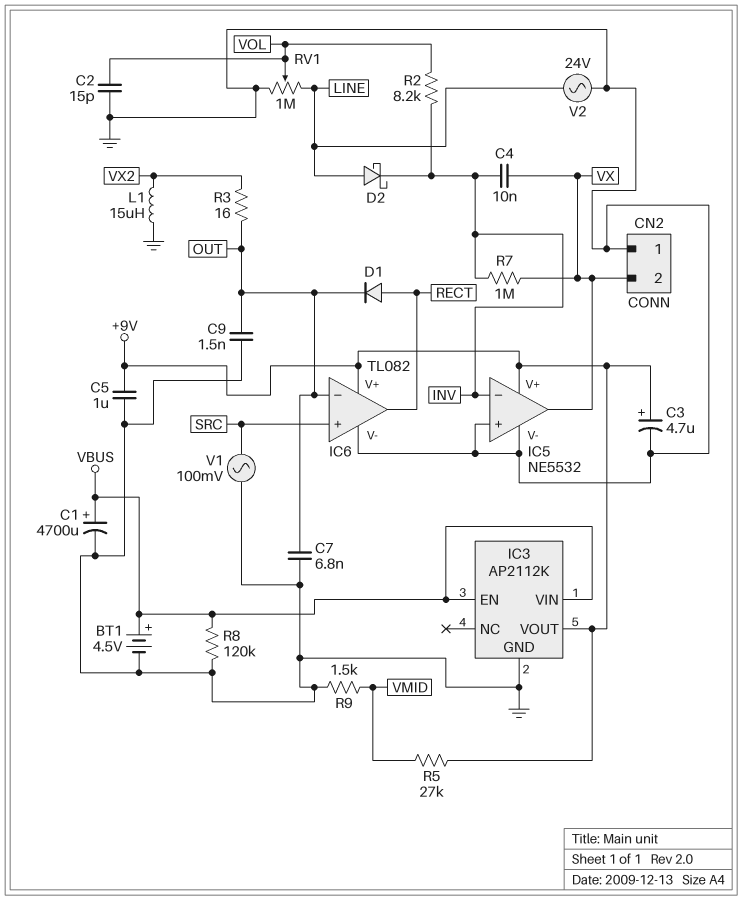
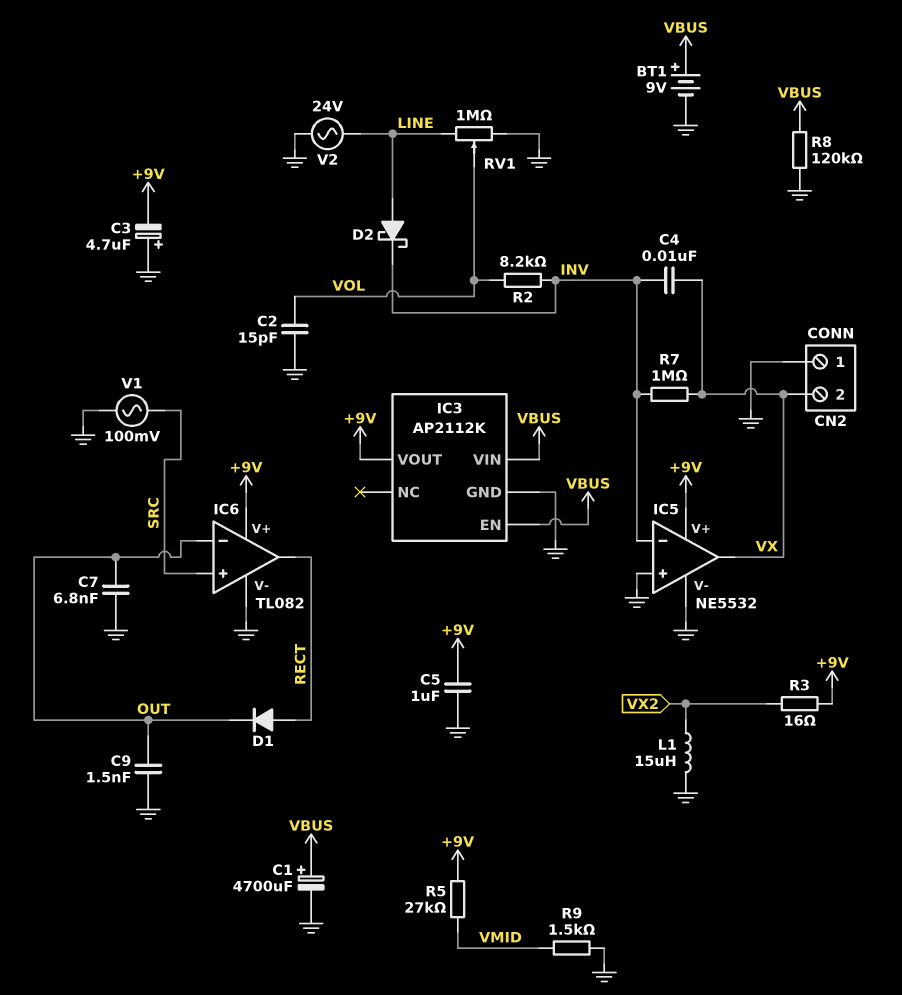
BT1: 4.5V (plus VBUS, minus GND) -> 9V (plus VBUS, minus GND)
C3: 4.7uF (plus +9V, minus GND) -> 4.7uF (plus GND, minus +9V)
R3: 16 (OUT, VX2) -> 16 (+9V, VX2)

